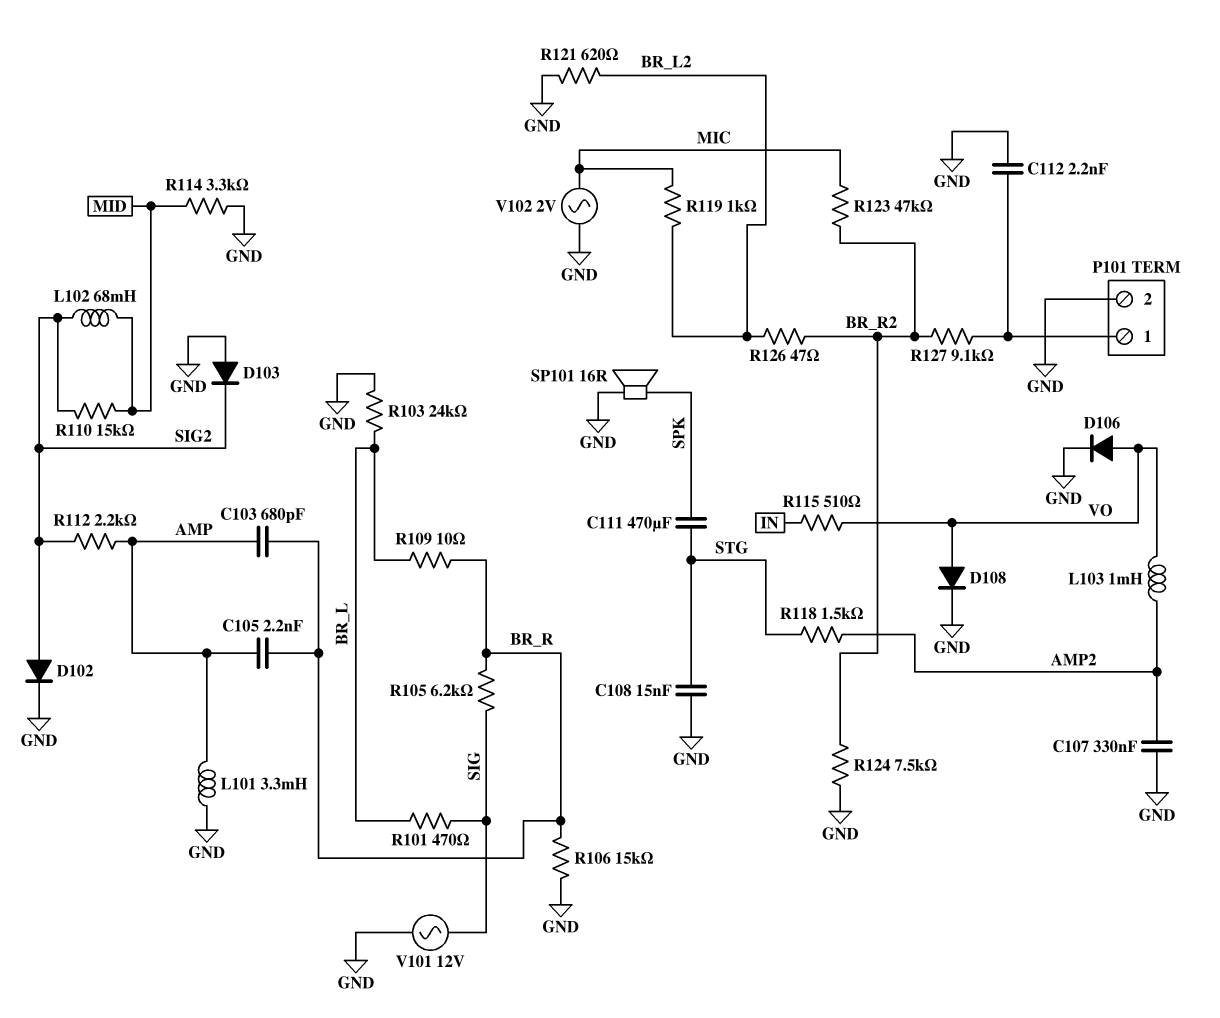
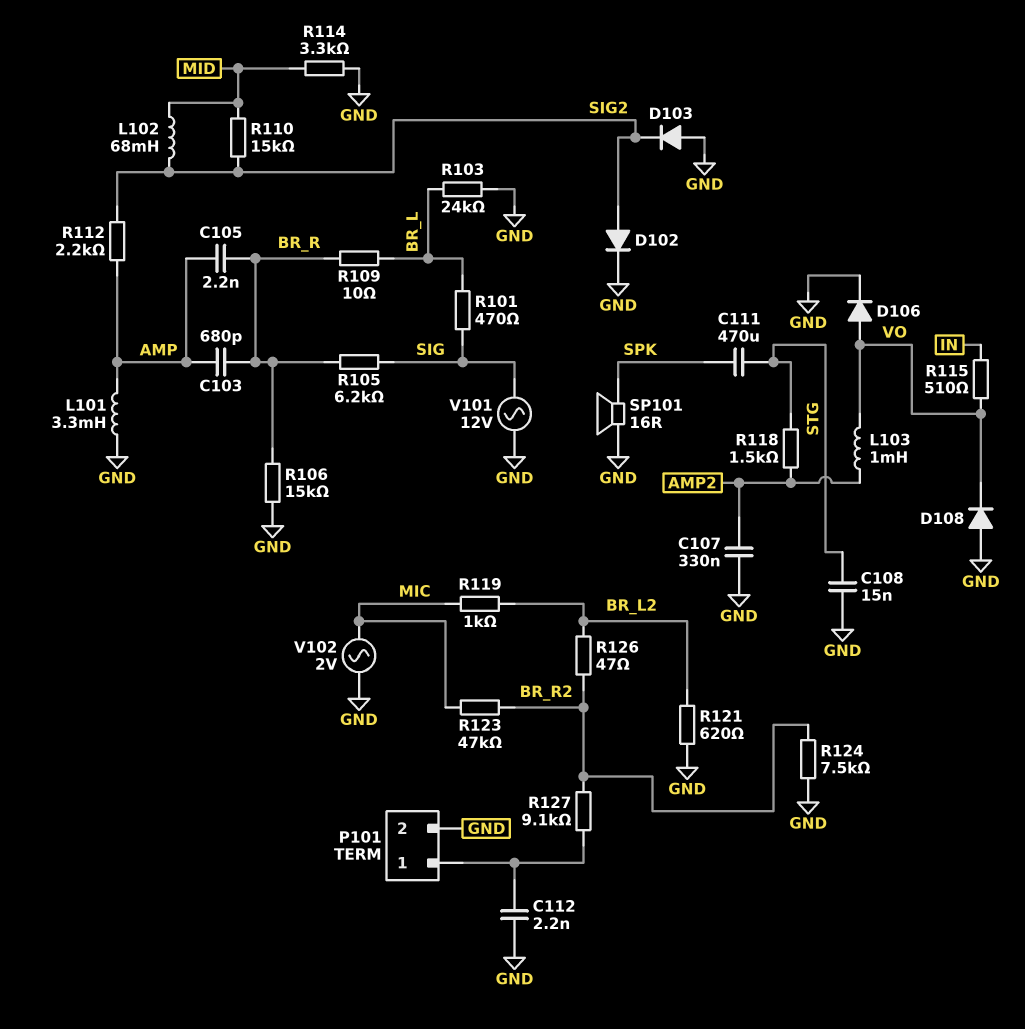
D108: diode (A VO, K GND) -> diode (A GND, K VO)

